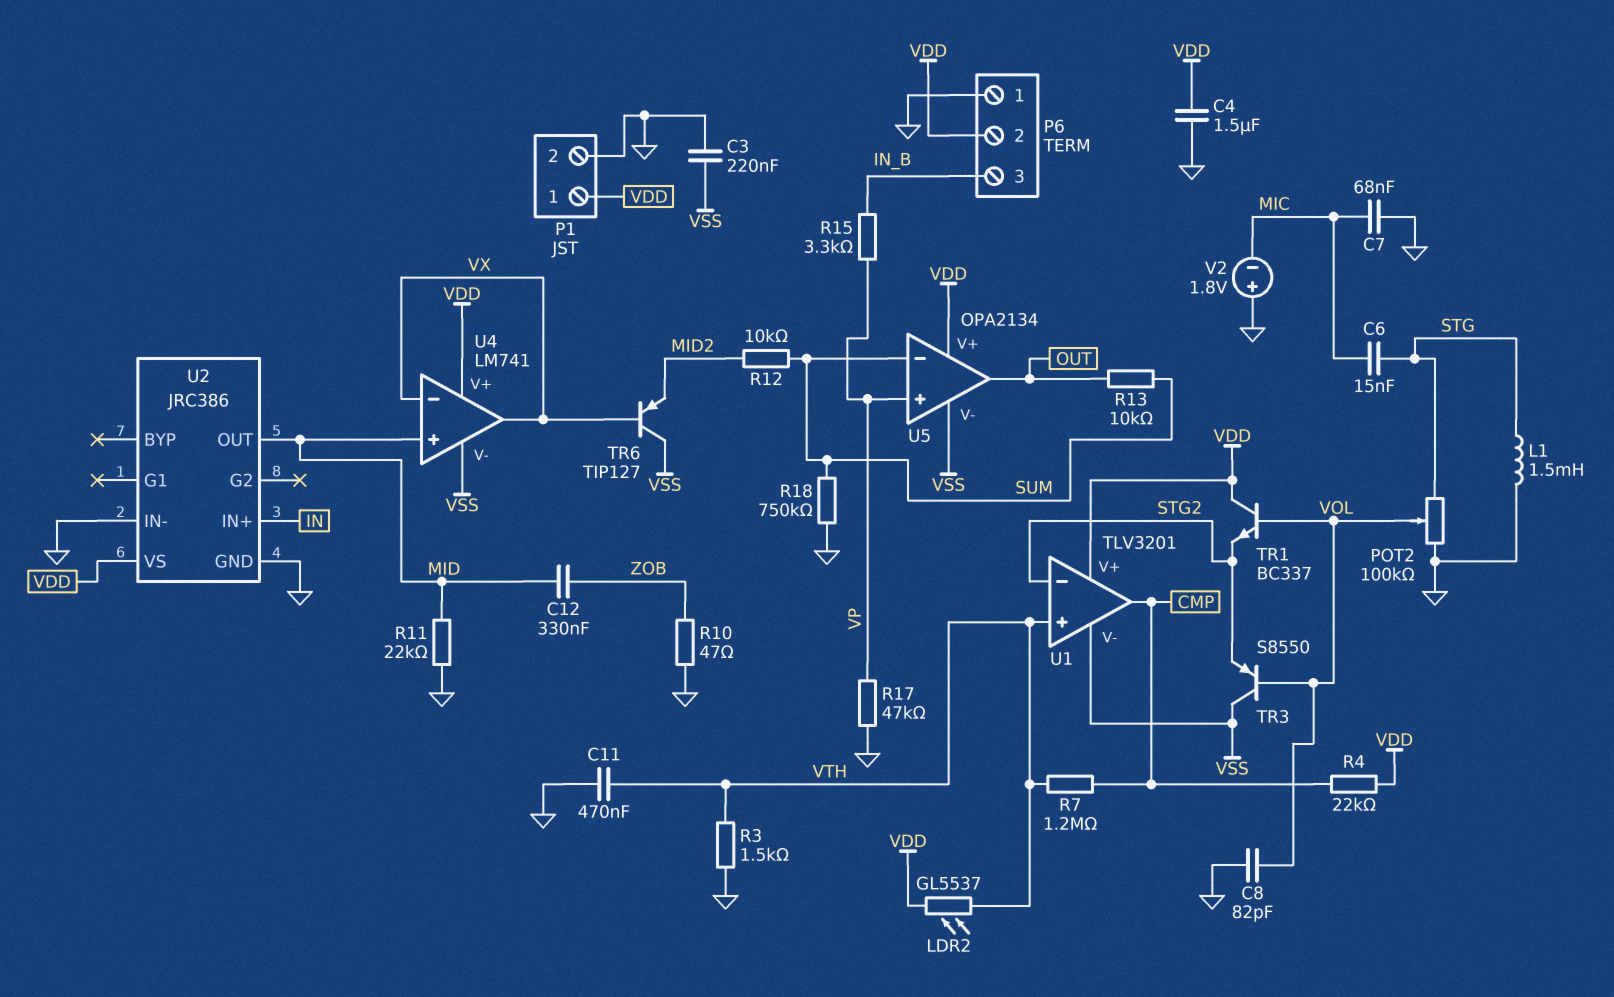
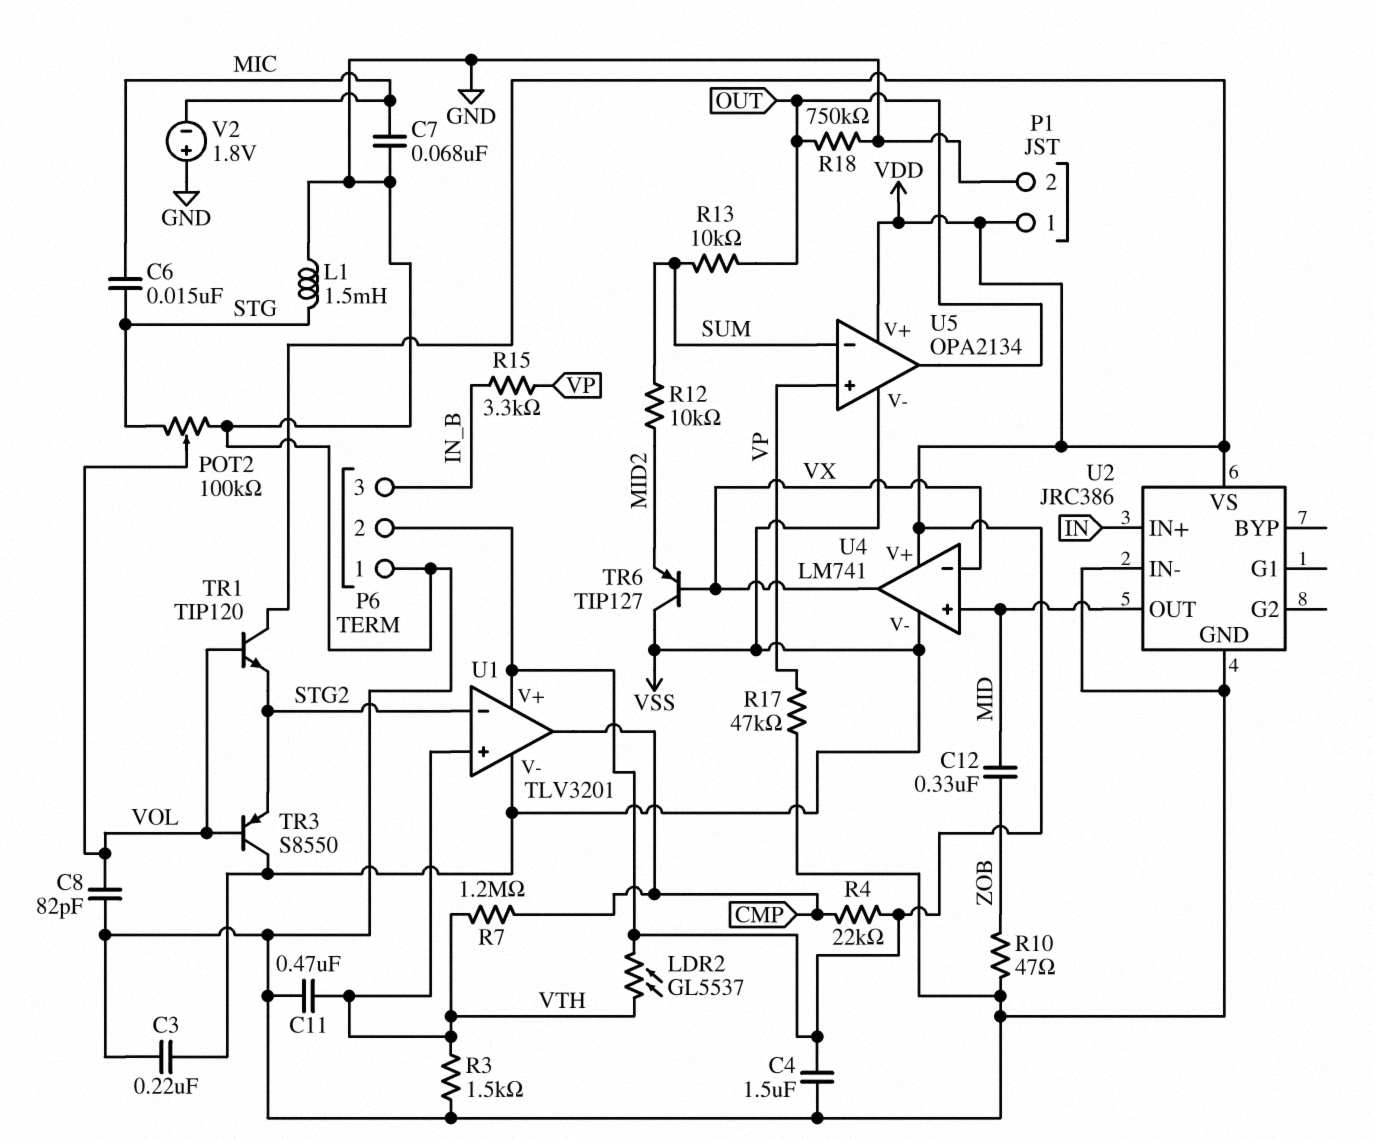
R11: 22k (GND, MID) -> none
R18: 750k (GND, SUM) -> 750k (GND, OUT)
TR1: NPN BC337 (B VOL, C VDD, E STG2) -> NPN TIP120 (B VOL, C VDD, E STG2)

